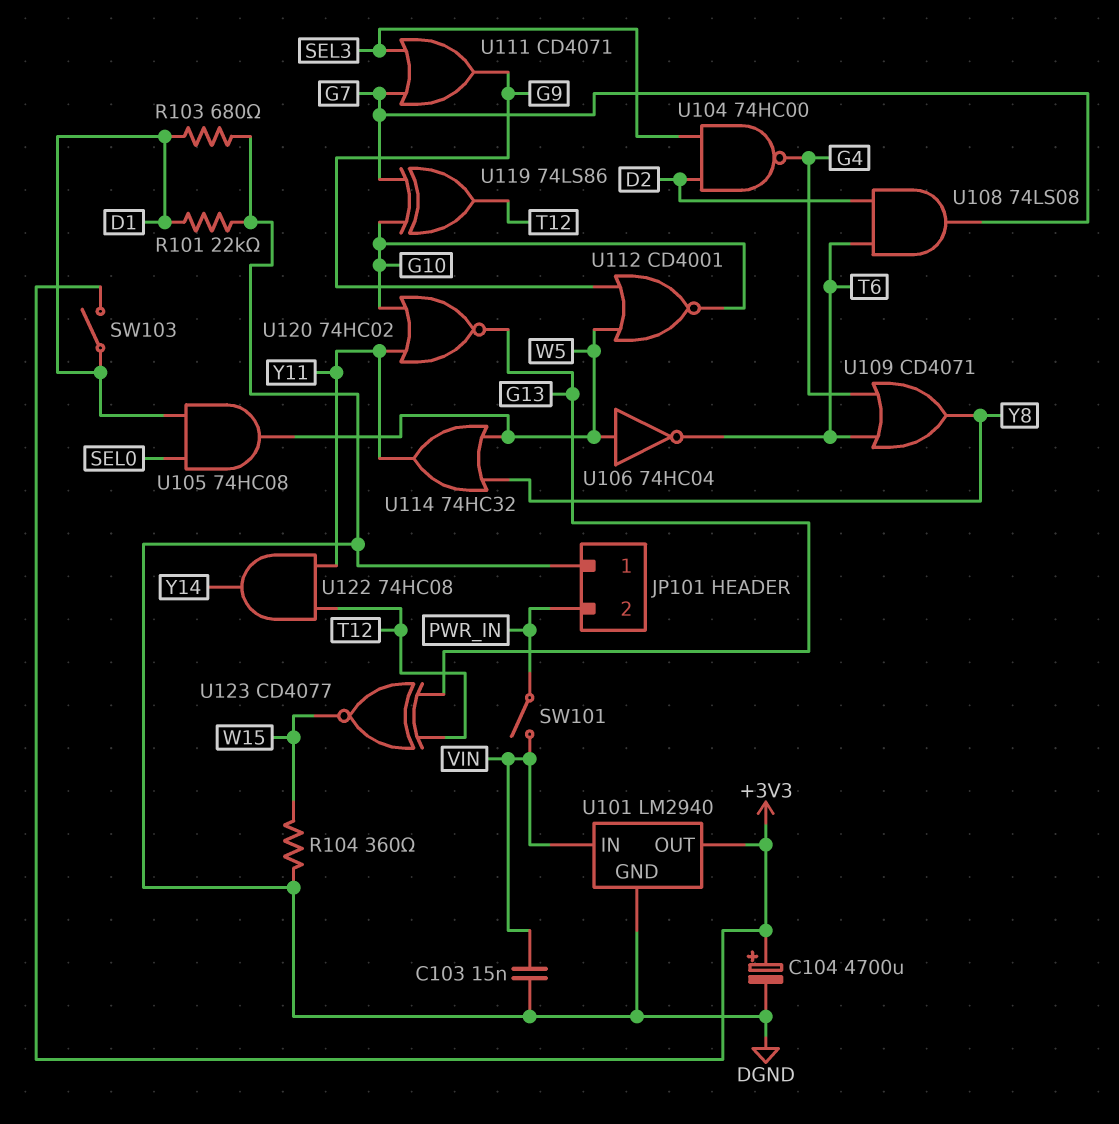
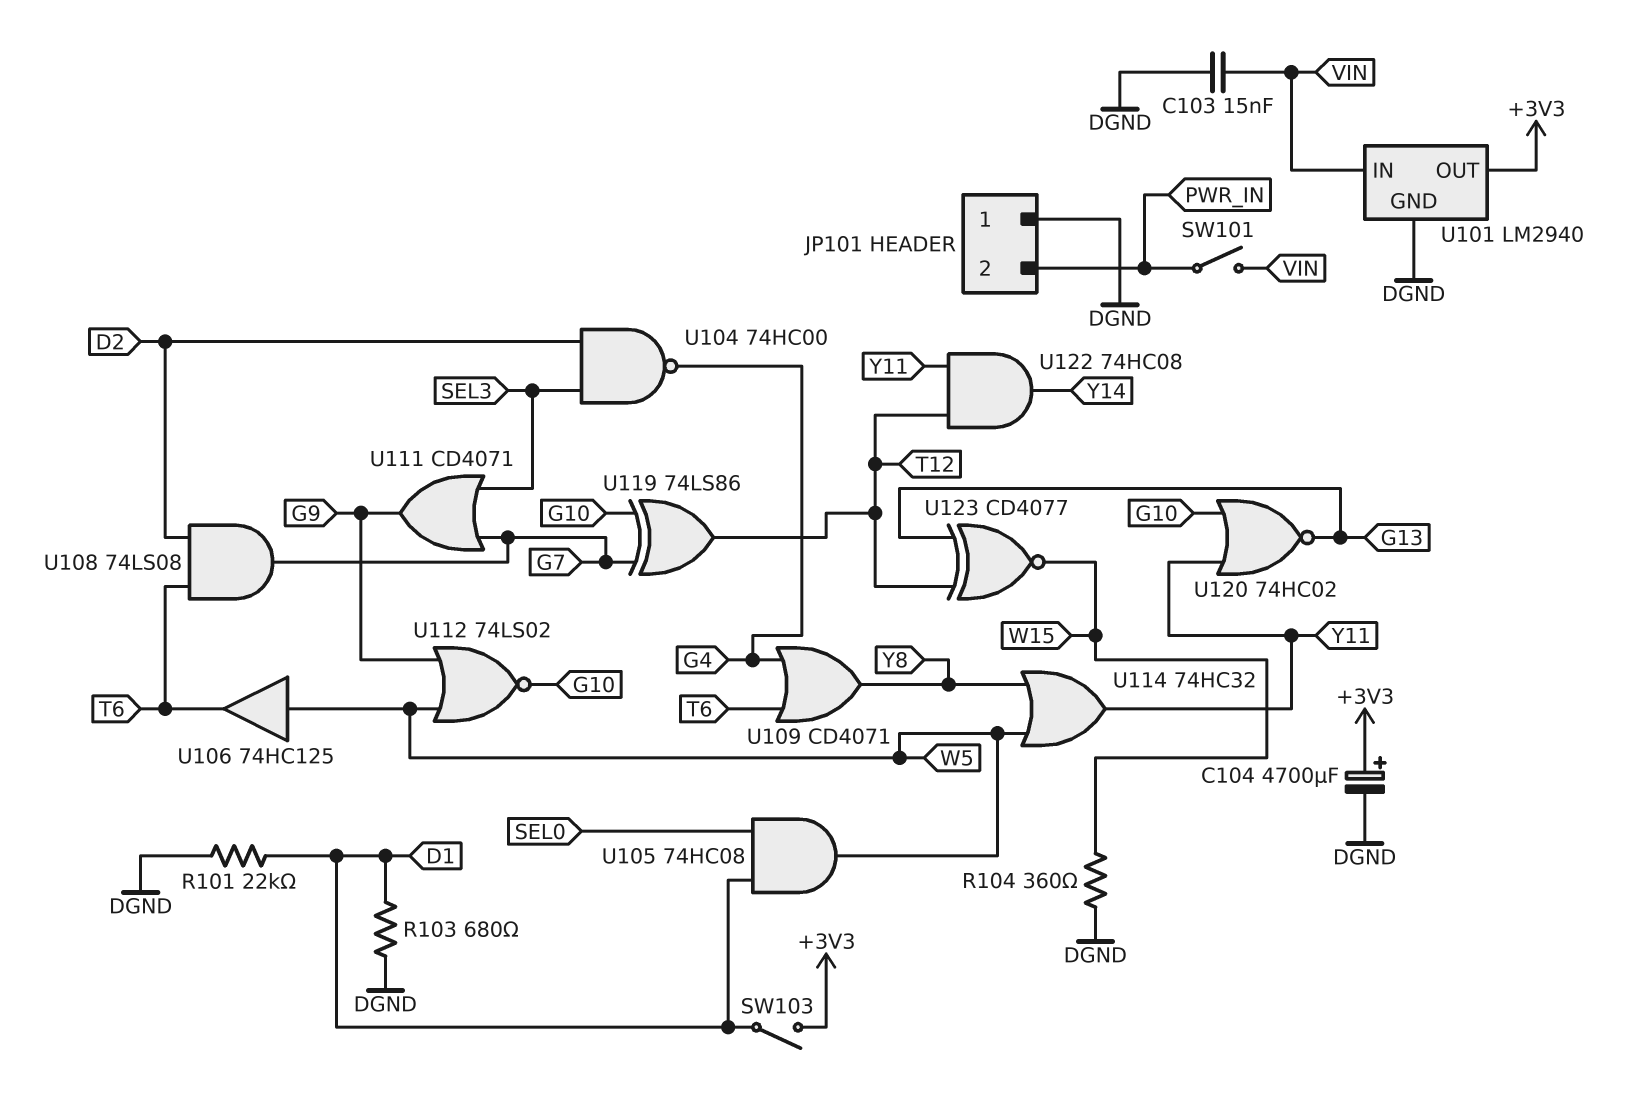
U106: NOT 74HC04 (in W5, out T6) -> buffer 74HC125 (in W5, out T6)
U112: NOR CD4001 (in G9, in W5, out G10) -> NOR 74LS02 (in G9, in W5, out G10)

